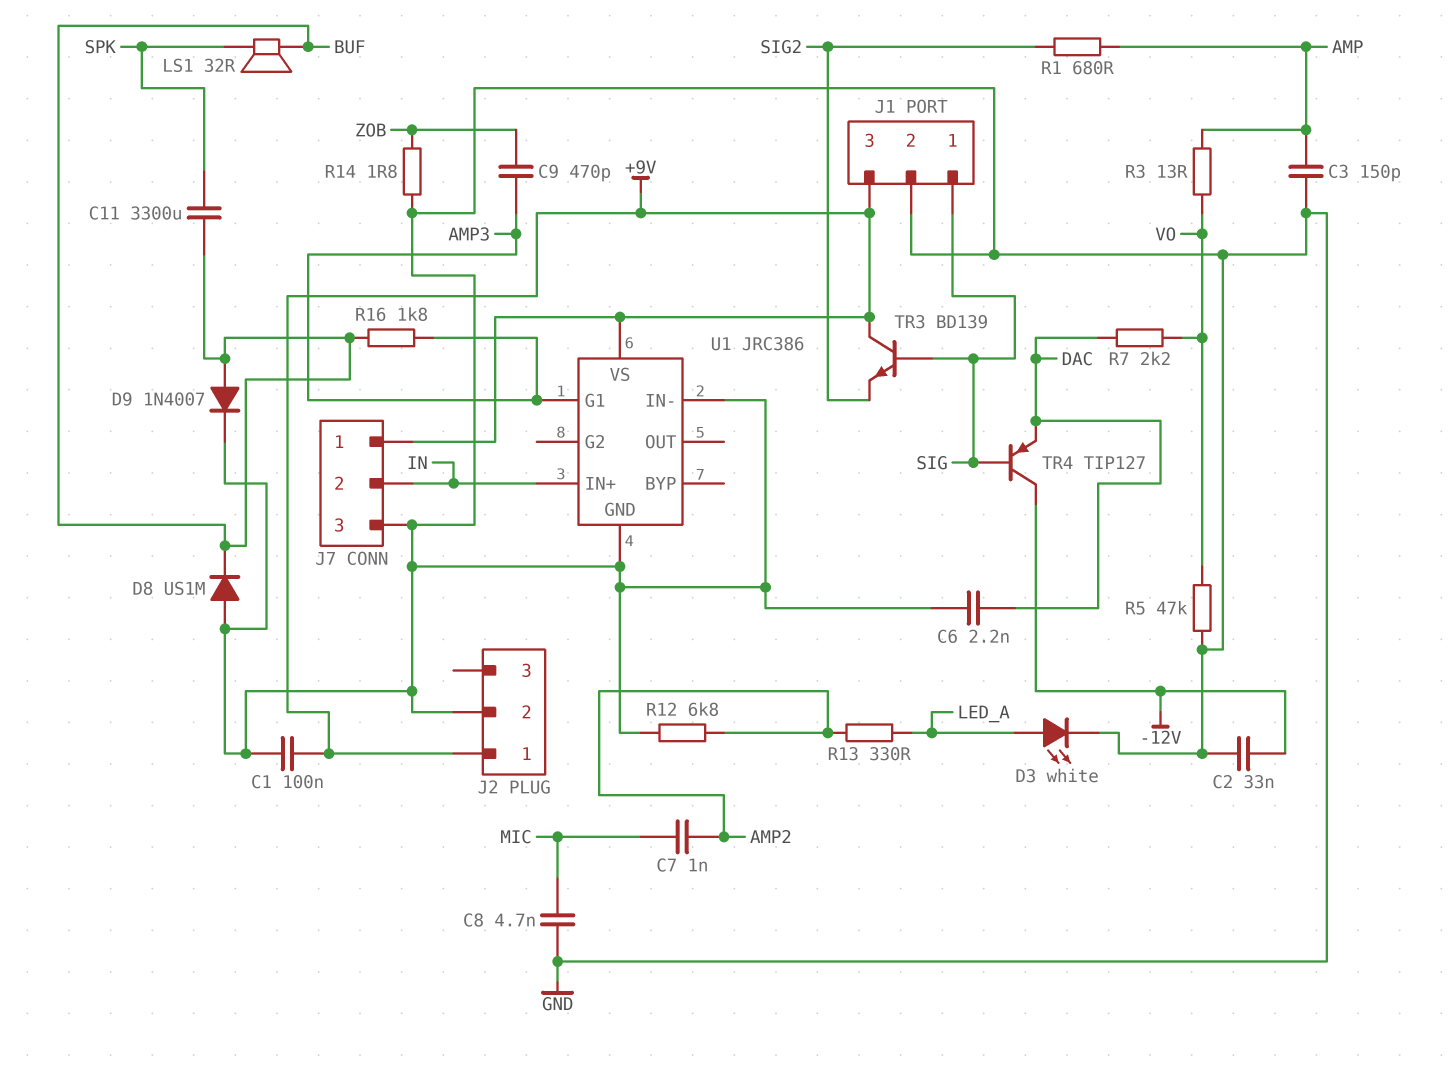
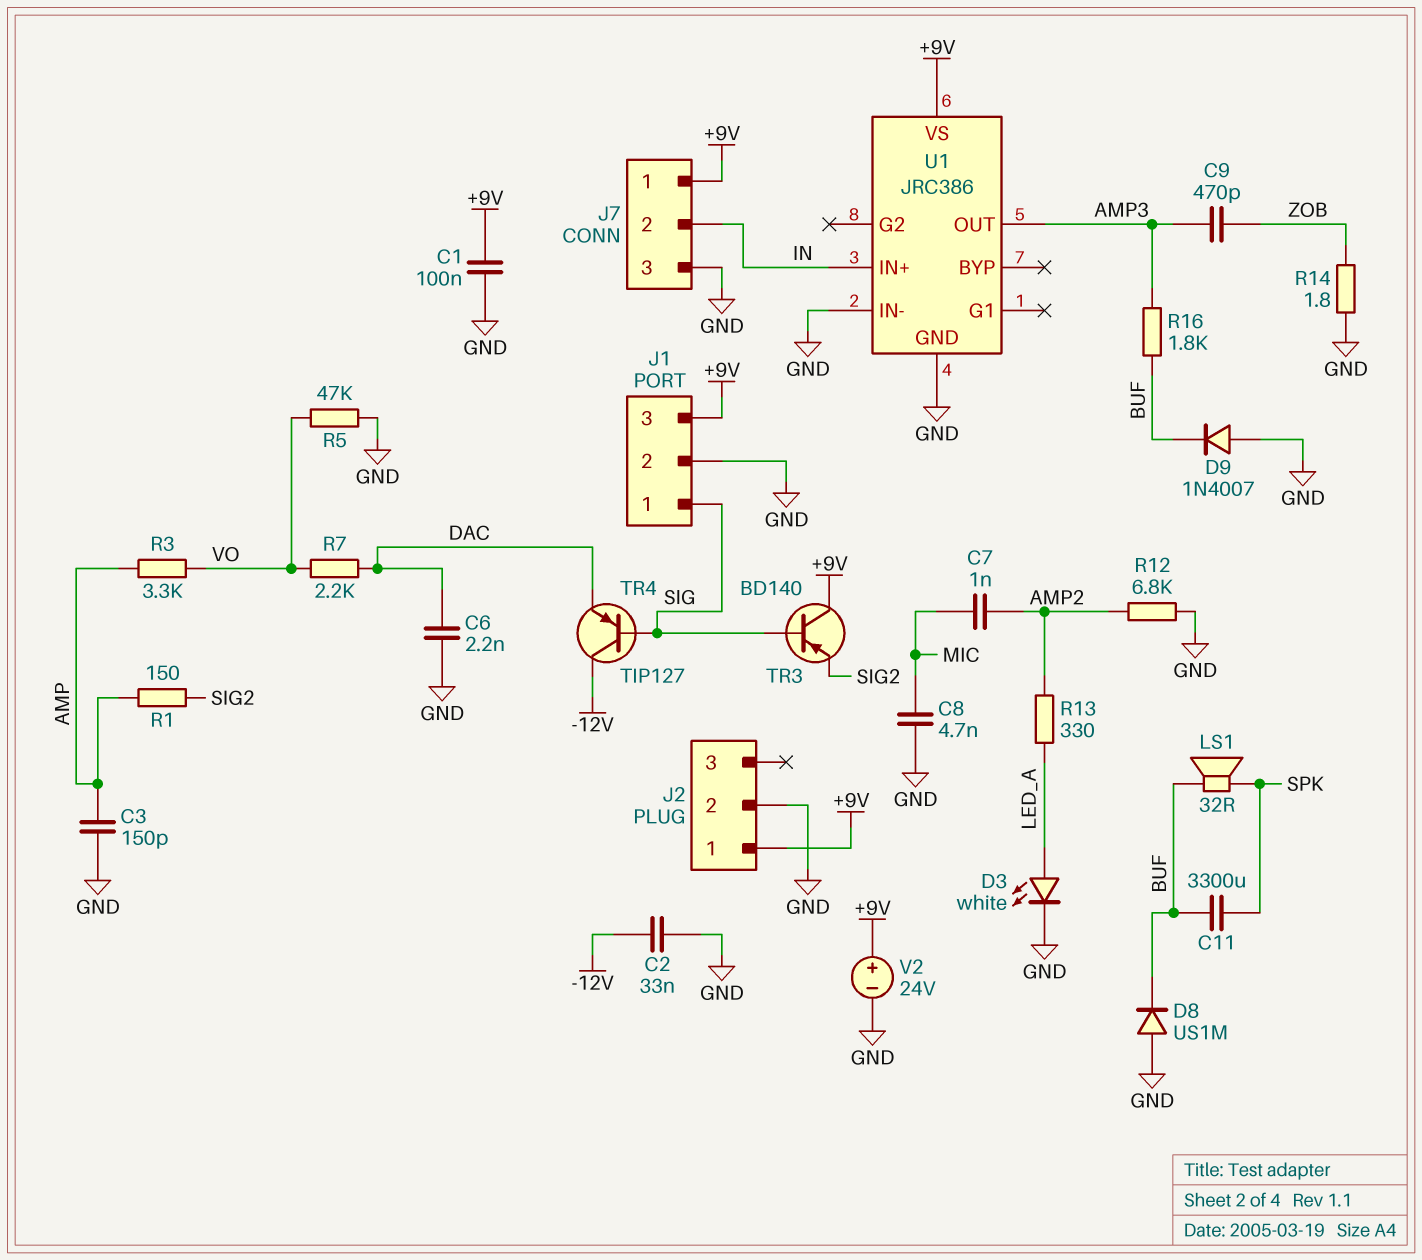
D9: diode 1N4007 (A BUF, K GND) -> diode 1N4007 (A GND, K BUF)
R1: 680 (AMP, SIG2) -> 150 (AMP, SIG2)
R3: 13 (AMP, VO) -> 3.3k (AMP, VO)
TR3: NPN BD139 (B SIG, C +9V, E SIG2) -> PNP BD140 (B SIG, C +9V, E SIG2)
U1 pin G1: AMP3 -> none
U1 pin OUT: none -> AMP3
V2: none -> 24V (plus +9V, minus GND)

